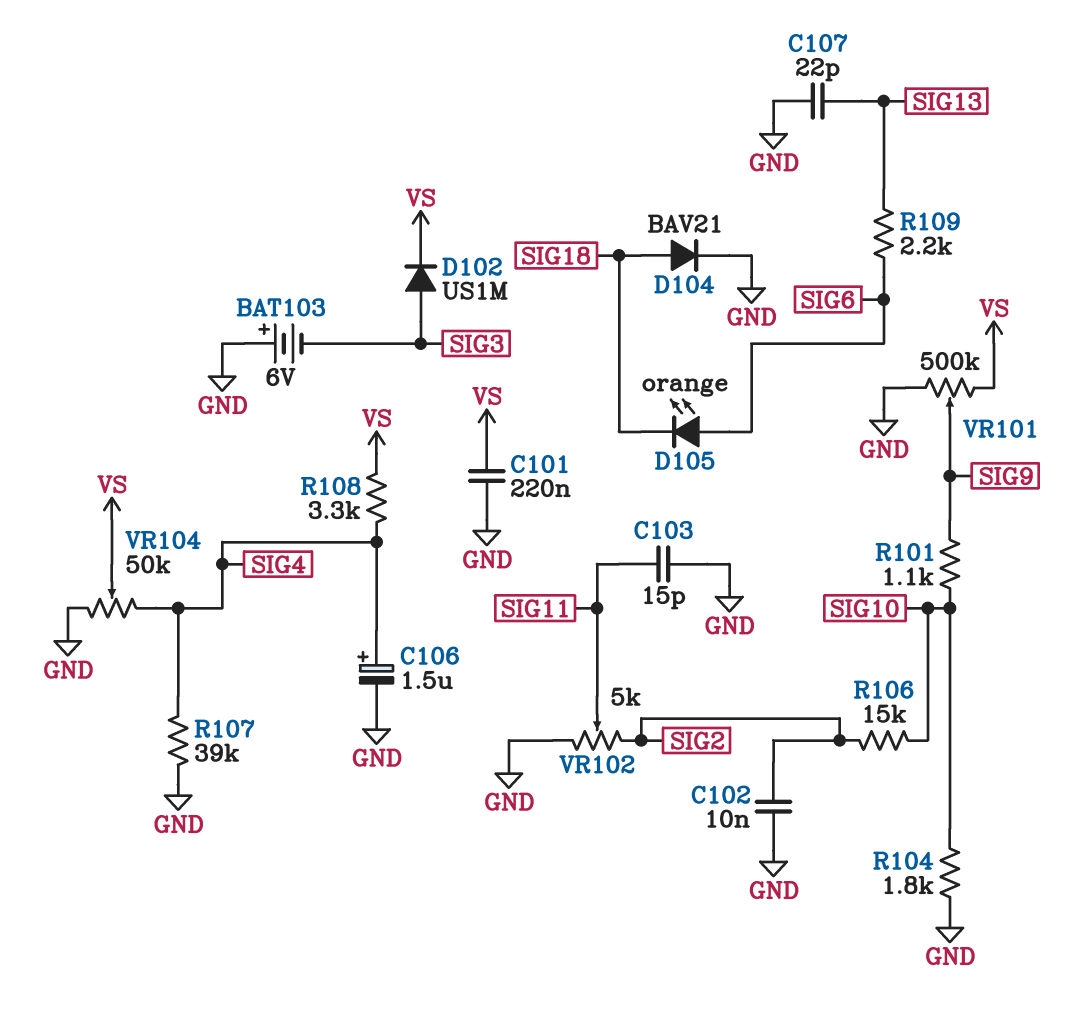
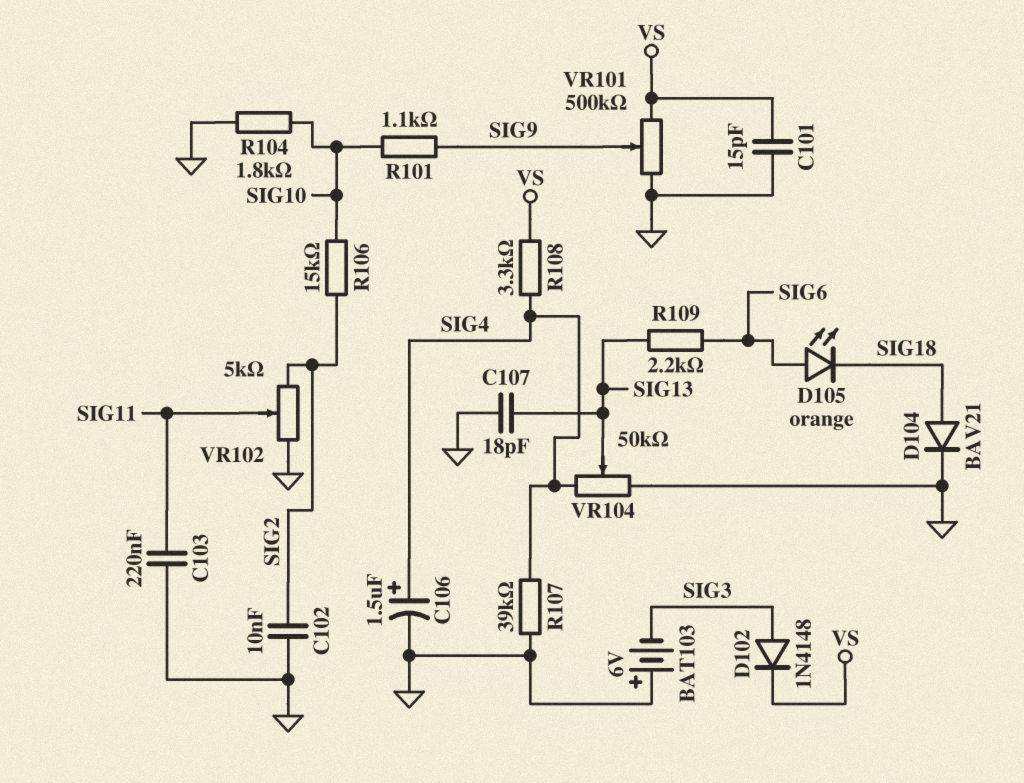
C101: 220nF (GND, VS) -> 15pF (GND, VS)
C103: 15pF (GND, SIG11) -> 220nF (GND, SIG11)
C107: 22pF (GND, SIG13) -> 18pF (GND, SIG13)
D102: diode US1M (A SIG3, K VS) -> diode 1N4148 (A SIG3, K VS)
VR104: 50k (GND, SIG4, wiper VS) -> 50k (GND, SIG4, wiper SIG13)

